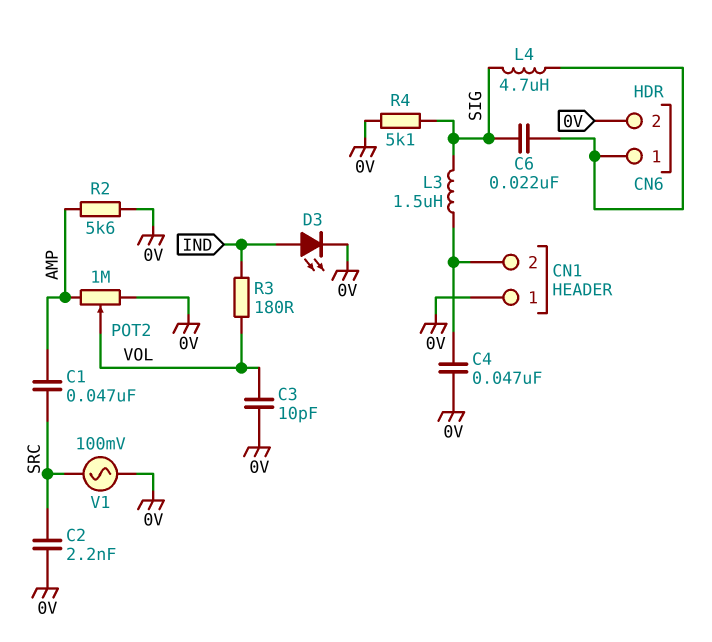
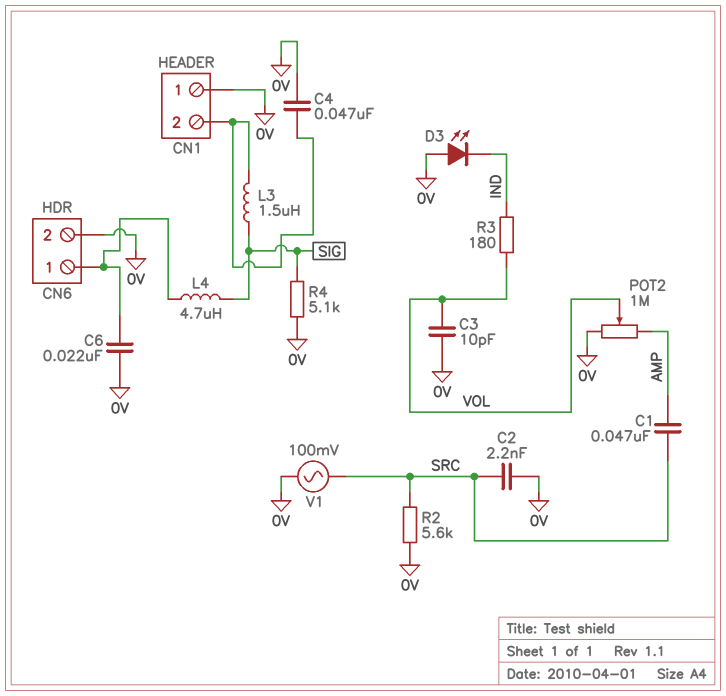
C6: 22nF (CN6/1, SIG) -> 22nF (0V, CN6/1)
D3: LED (A IND, K 0V) -> LED (A 0V, K IND)
R2: 5.6k (0V, AMP) -> 5.6k (0V, SRC)

